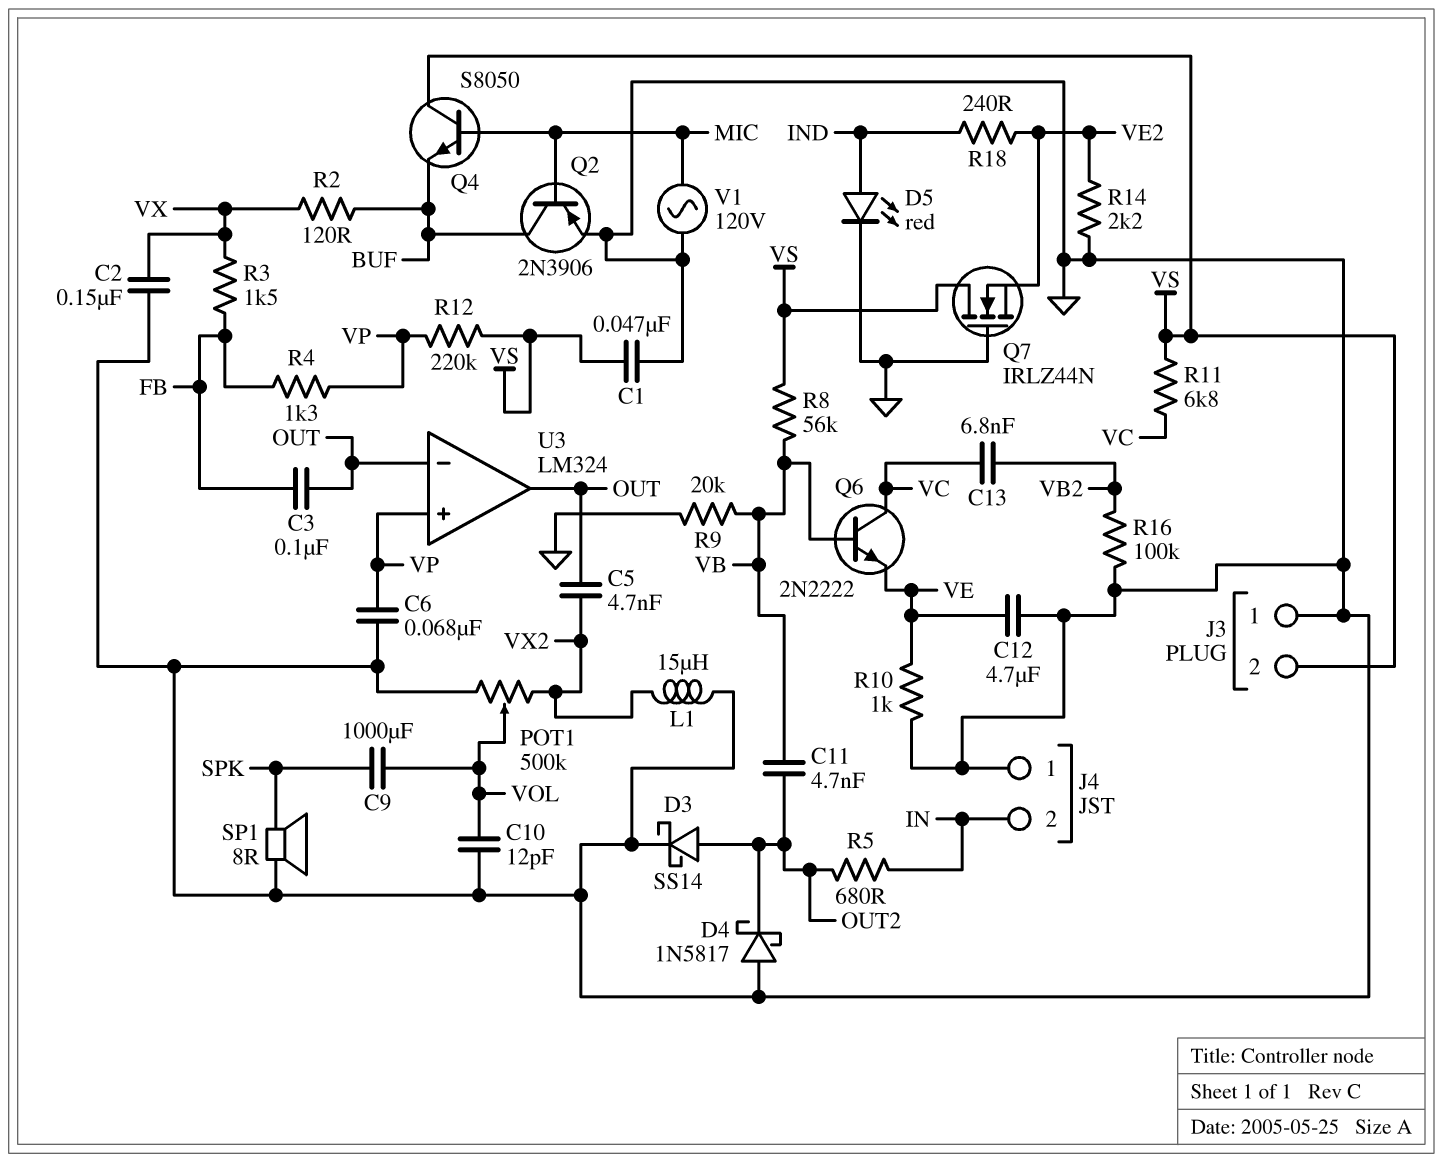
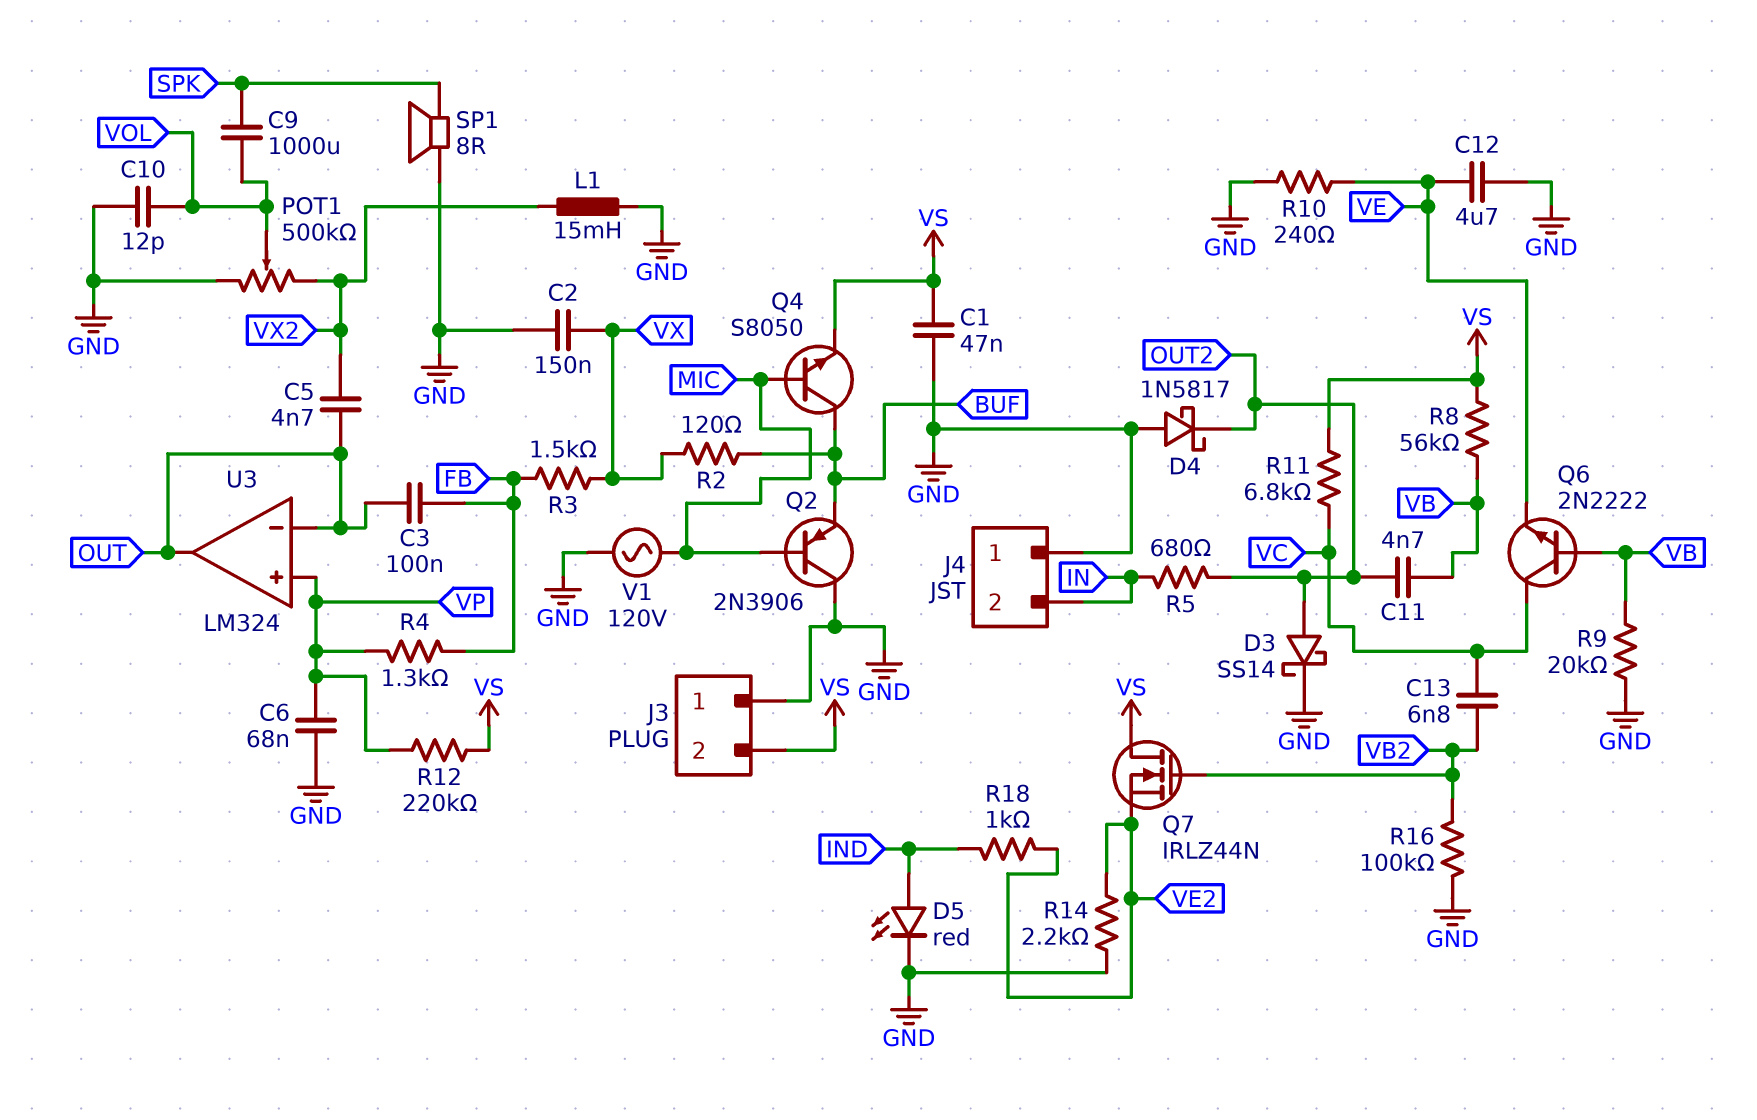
L1: 15uH (GND, VX2) -> 15mH (GND, VX2)
Q2: PNP 2N3906 (B MIC, C BUF, E GND) -> PNP 2N3906 (B MIC, C GND, E BUF)
Q4: NPN S8050 (B MIC, C VS, E BUF) -> NPN S8050 (B MIC, C BUF, E VS)
Q7: NMOS IRLZ44N (G GND, D VS, S VE2) -> NMOS IRLZ44N (G VB2, D VS, S VE2)
R10: 1k (GND, VE) -> 240 (GND, VE)
R18: 240 (IND, VE2) -> 1k (IND, VE2)

